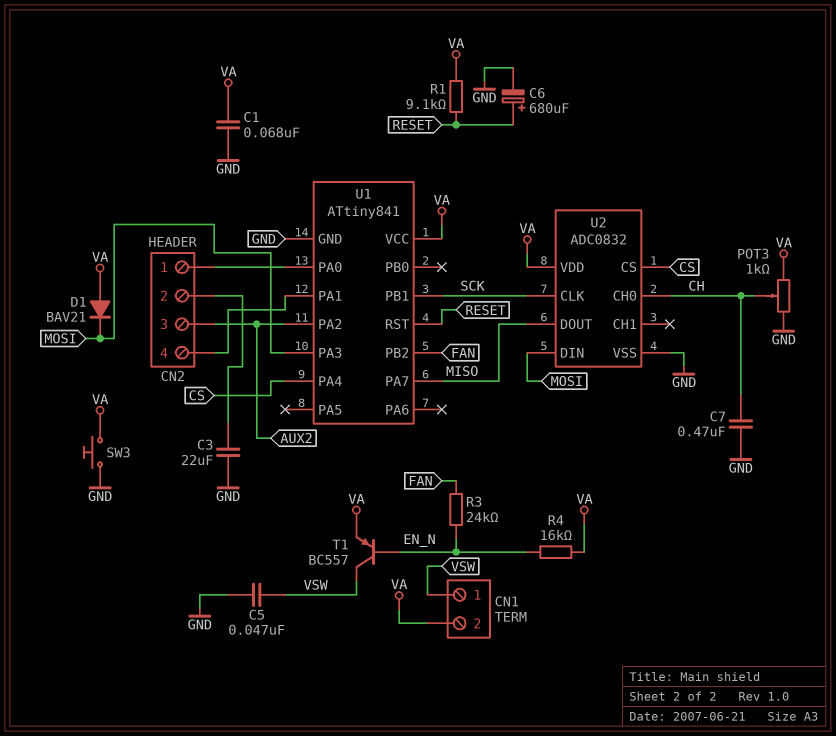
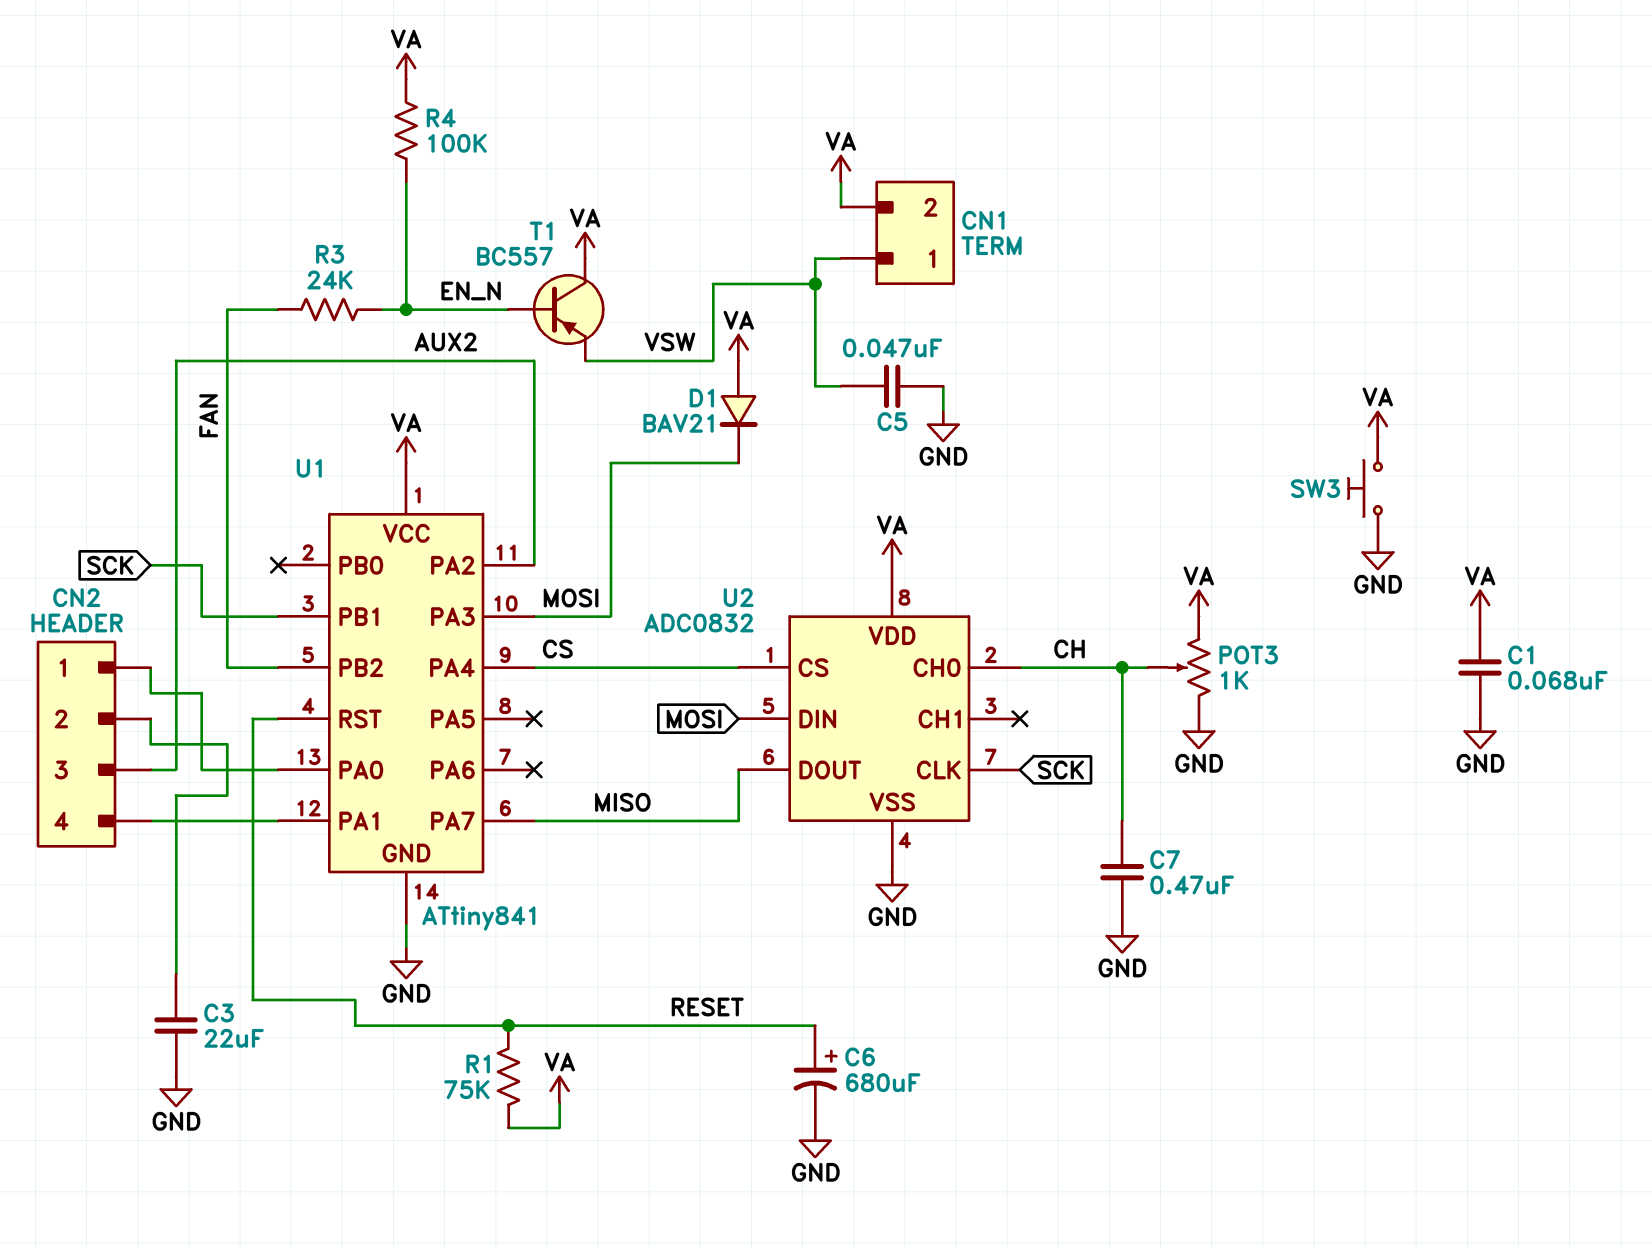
R1: 9.1k (RESET, VA) -> 75k (RESET, VA)
R4: 16k (EN_N, VA) -> 100k (EN_N, VA)
T1: PNP BC557 (B EN_N, C VSW, E VA) -> PNP BC557 (B EN_N, C VA, E VSW)

